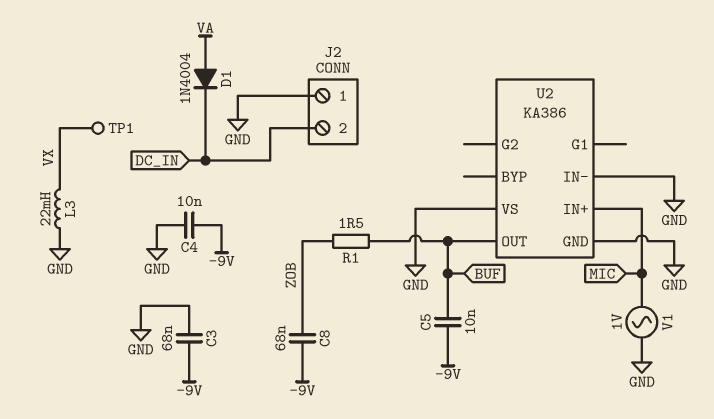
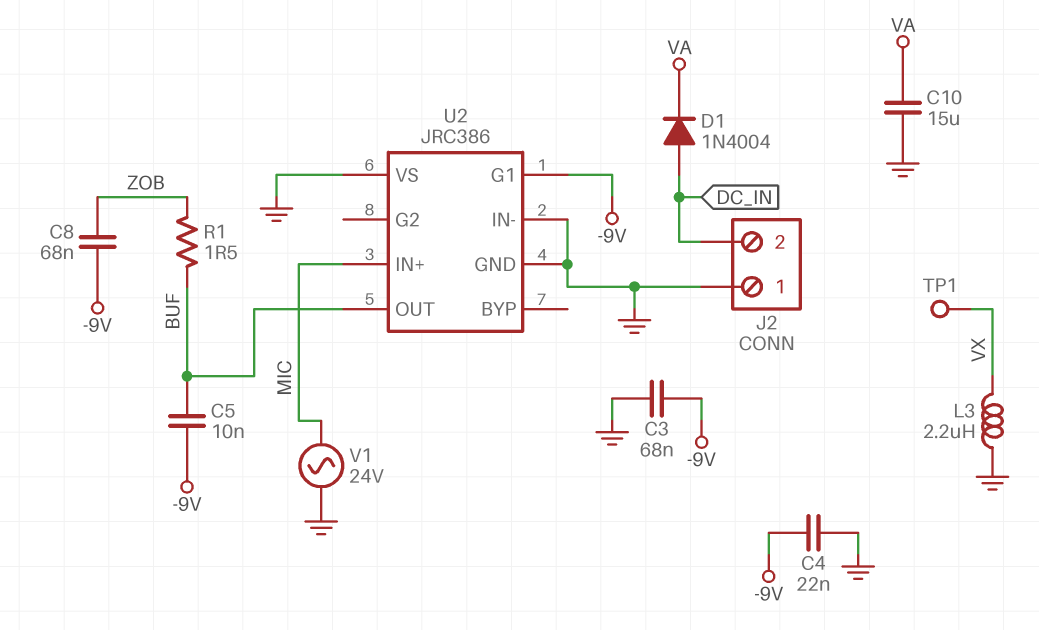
C4: 10nF (-9V, GND) -> 22nF (-9V, GND)
C10: none -> 15uF (GND, VA)
D1: diode 1N4004 (A VA, K DC_IN) -> diode 1N4004 (A DC_IN, K VA)
L3: 22mH (GND, VX) -> 2.2uH (GND, VX)
U2: KA386 -> JRC386
U2 pin G1: none -> -9V
V1: AC 1V (GND, MIC) -> AC 24V (GND, MIC)

